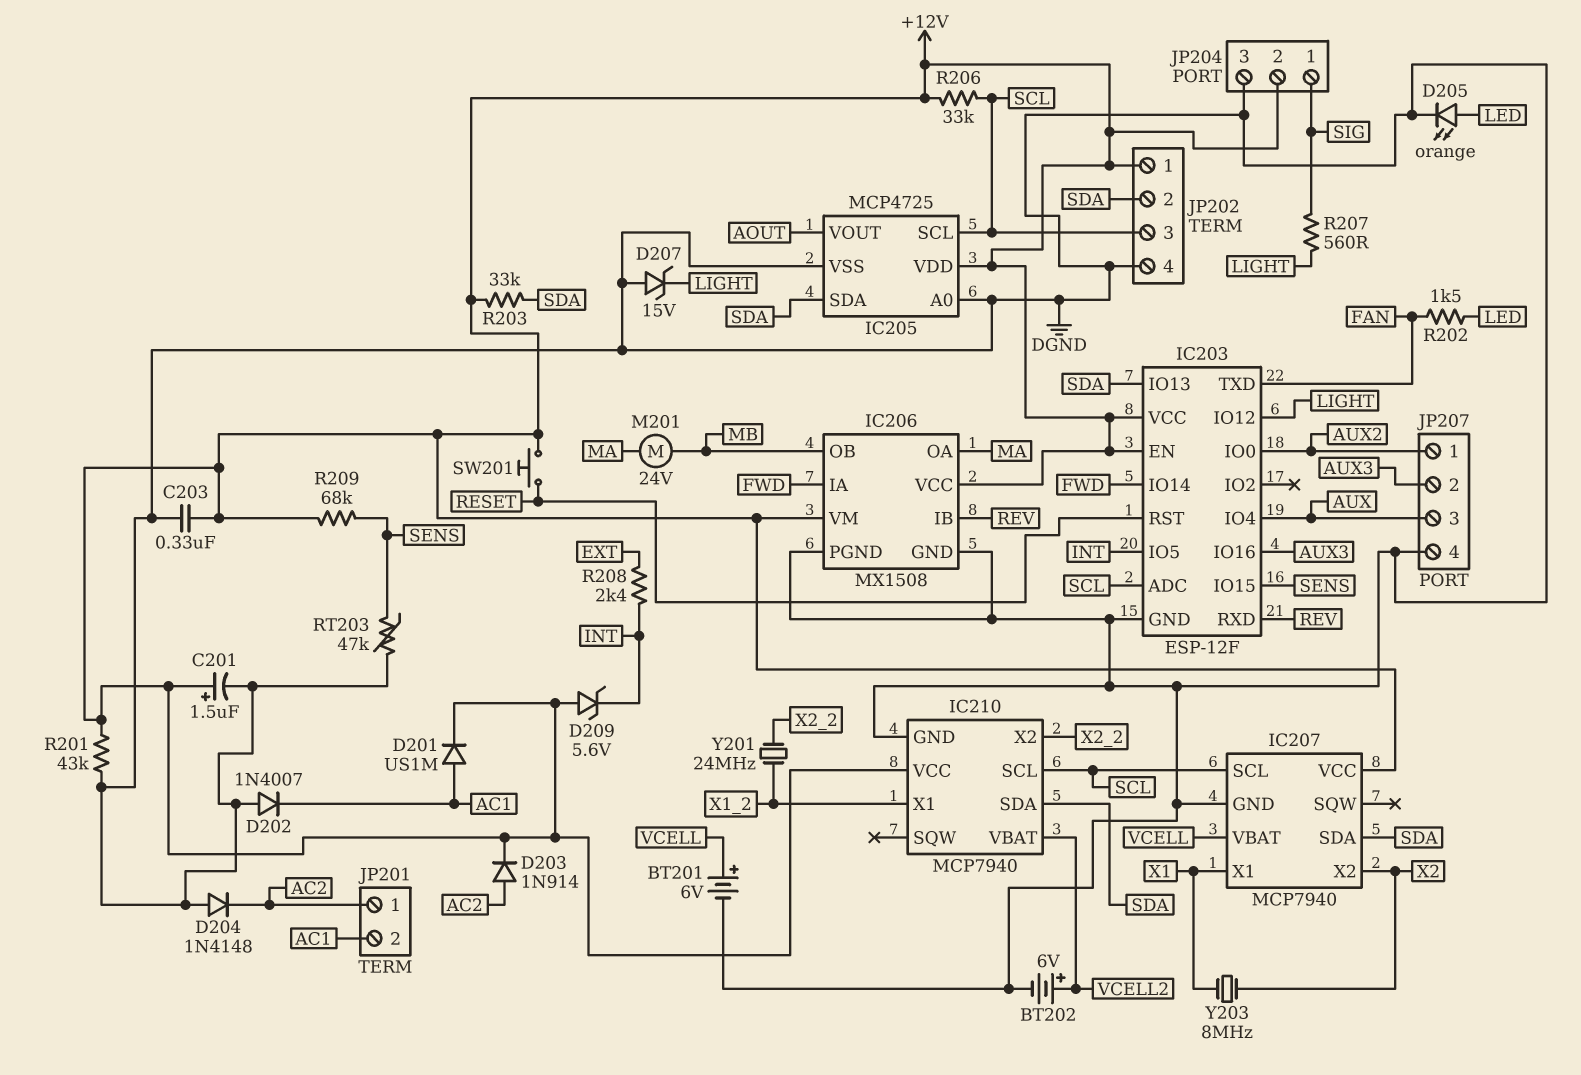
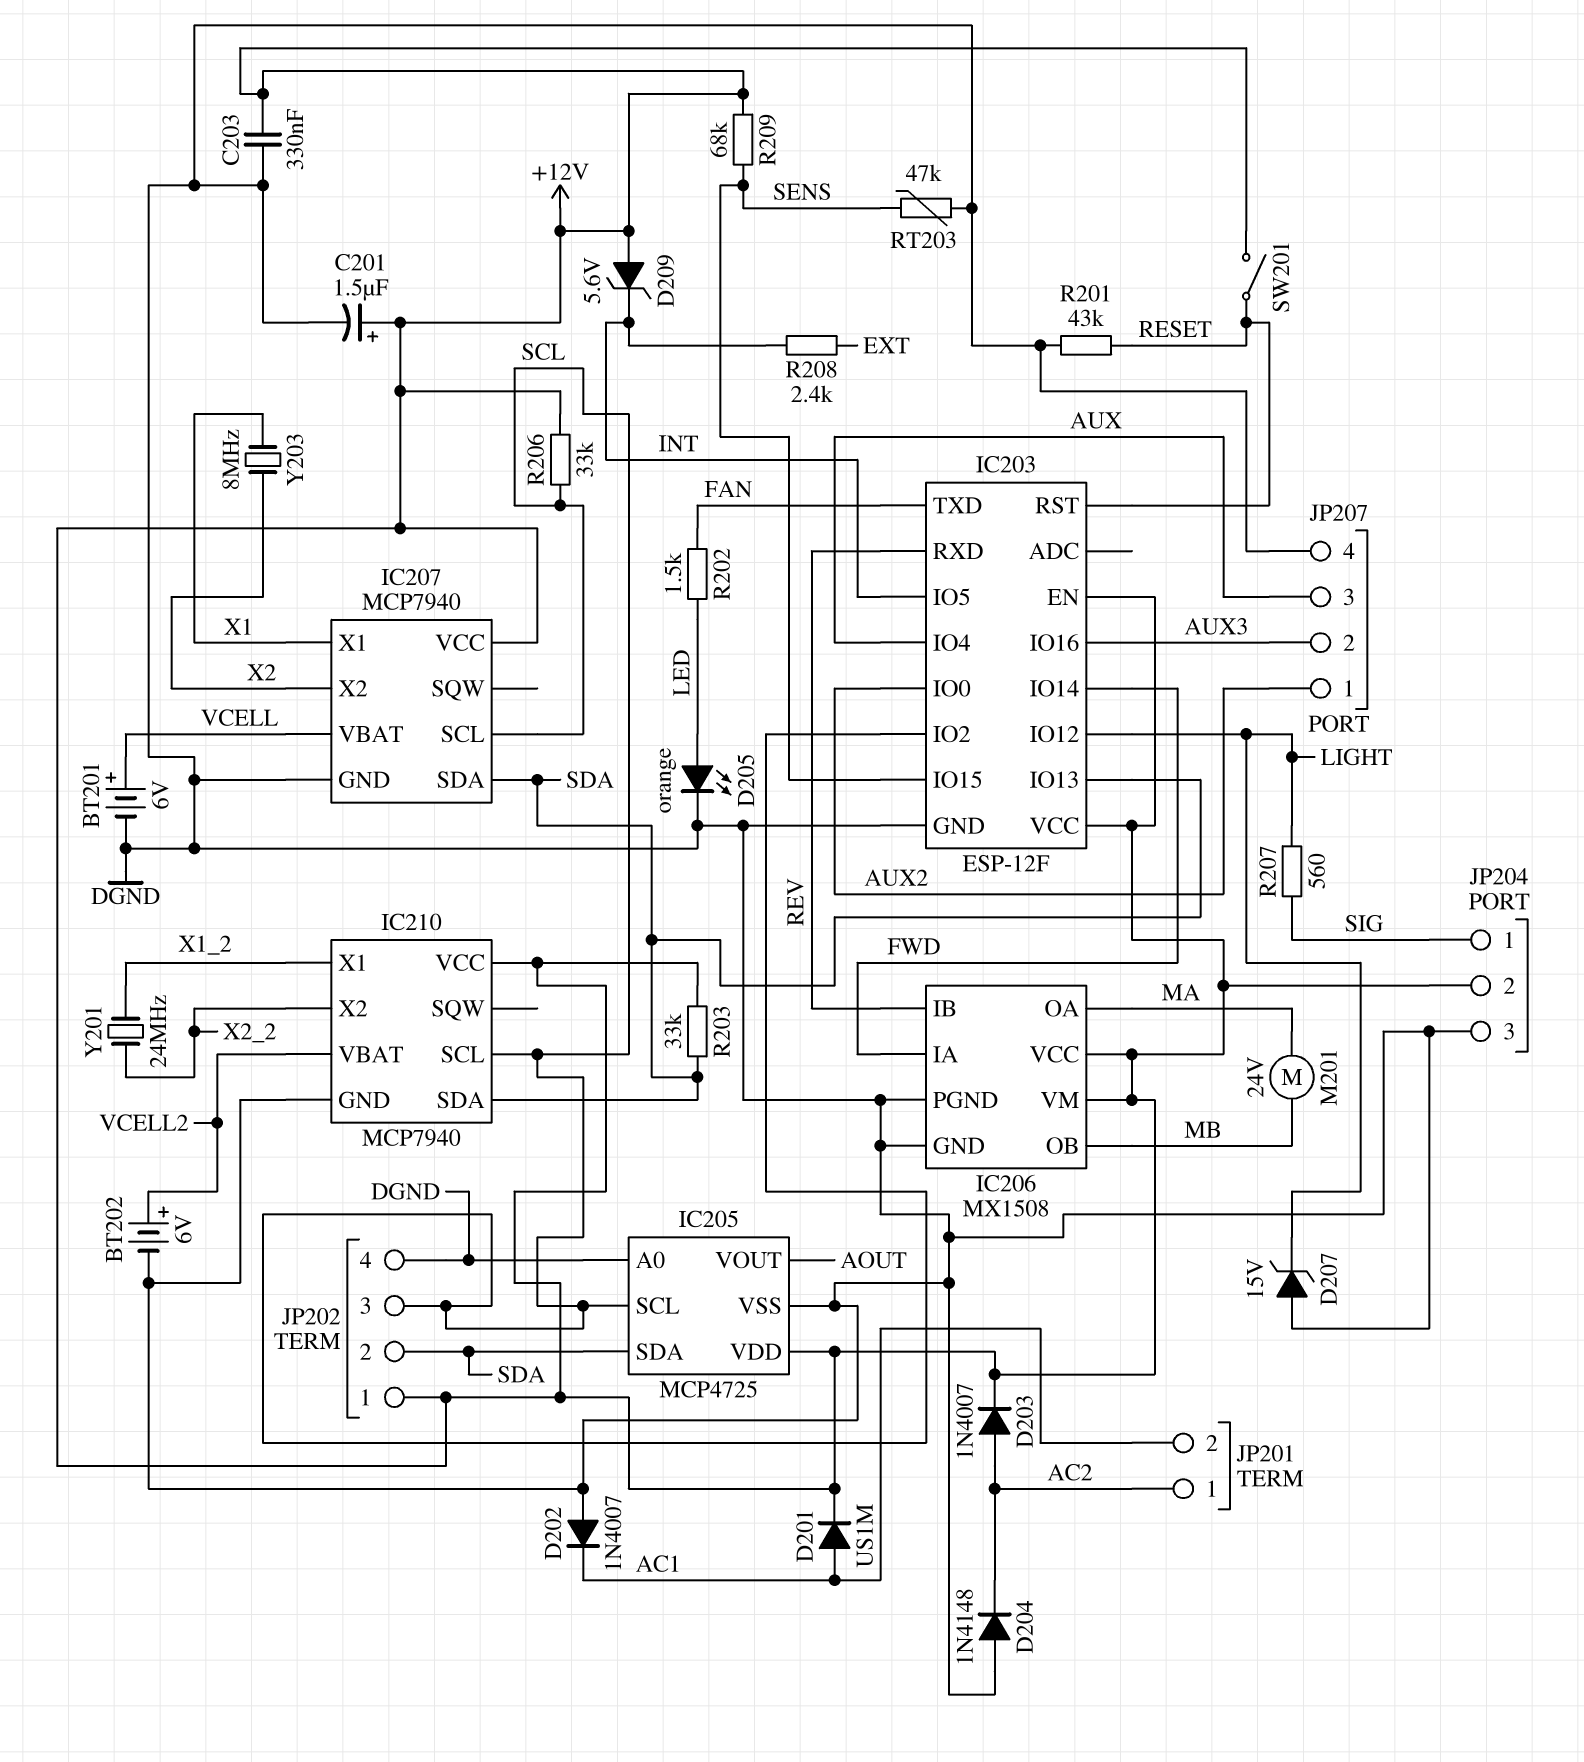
D203: diode 1N914 (A AC2, K +12V) -> diode 1N4007 (A AC2, K +12V)
IC203 pin ADC: SCL -> none
IC203 pin IO2: none -> SCL
R201: 43k (+12V, DGND) -> 43k (DGND, RESET)
SW201: button (+12V, RESET) -> switch (+12V, RESET)

